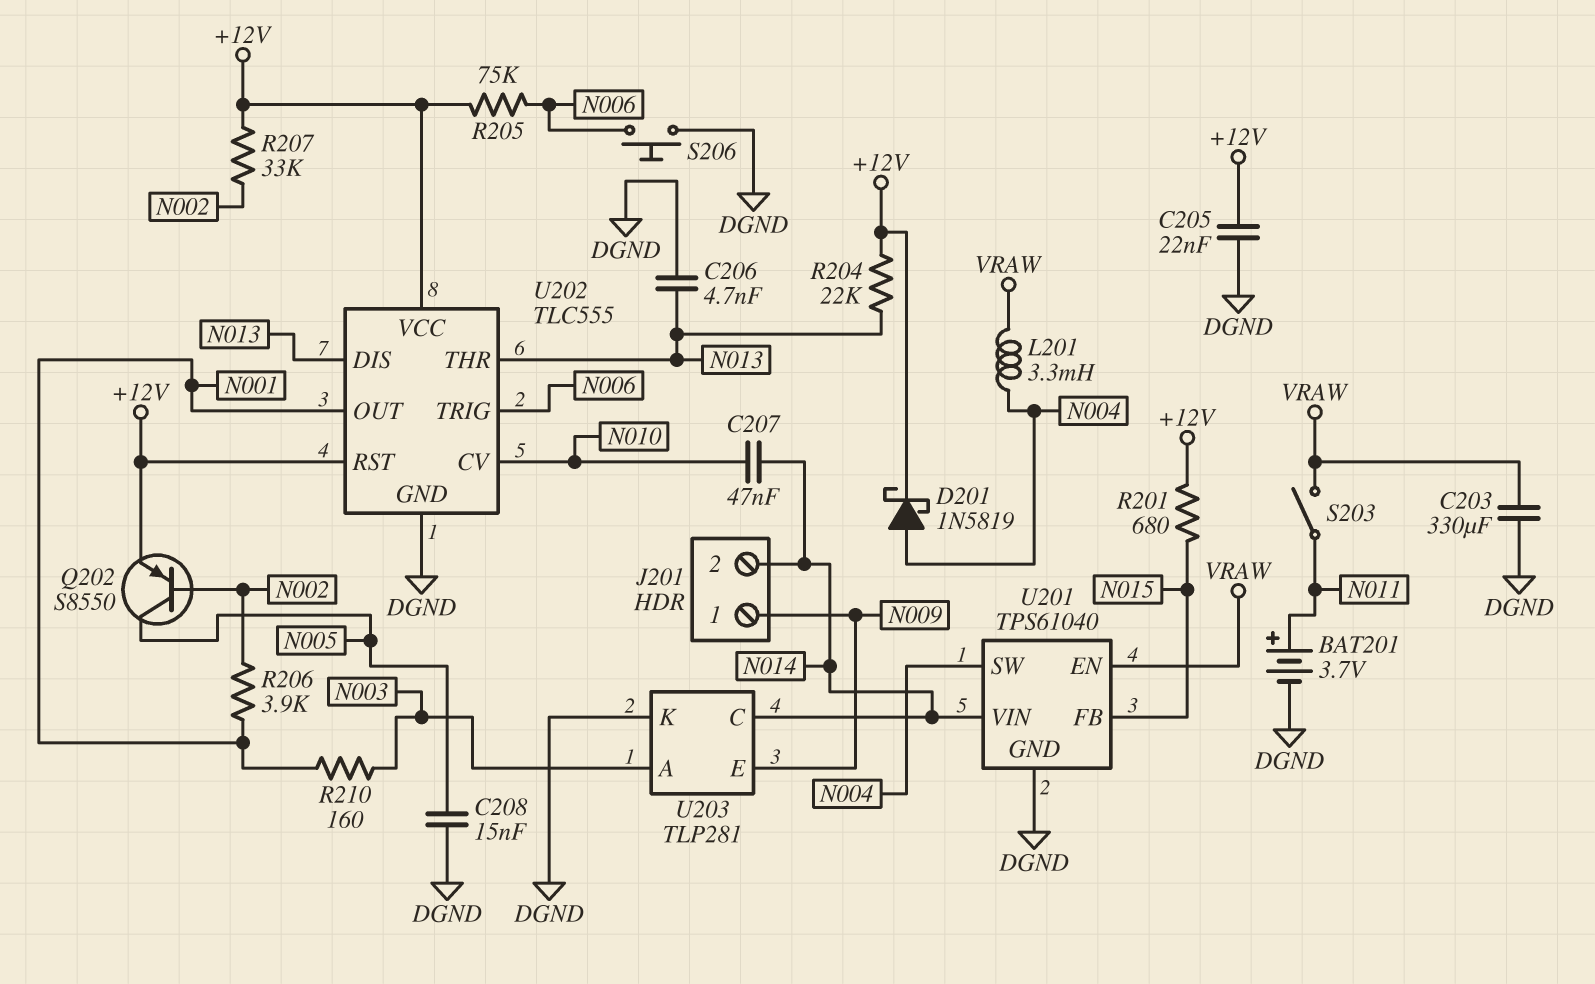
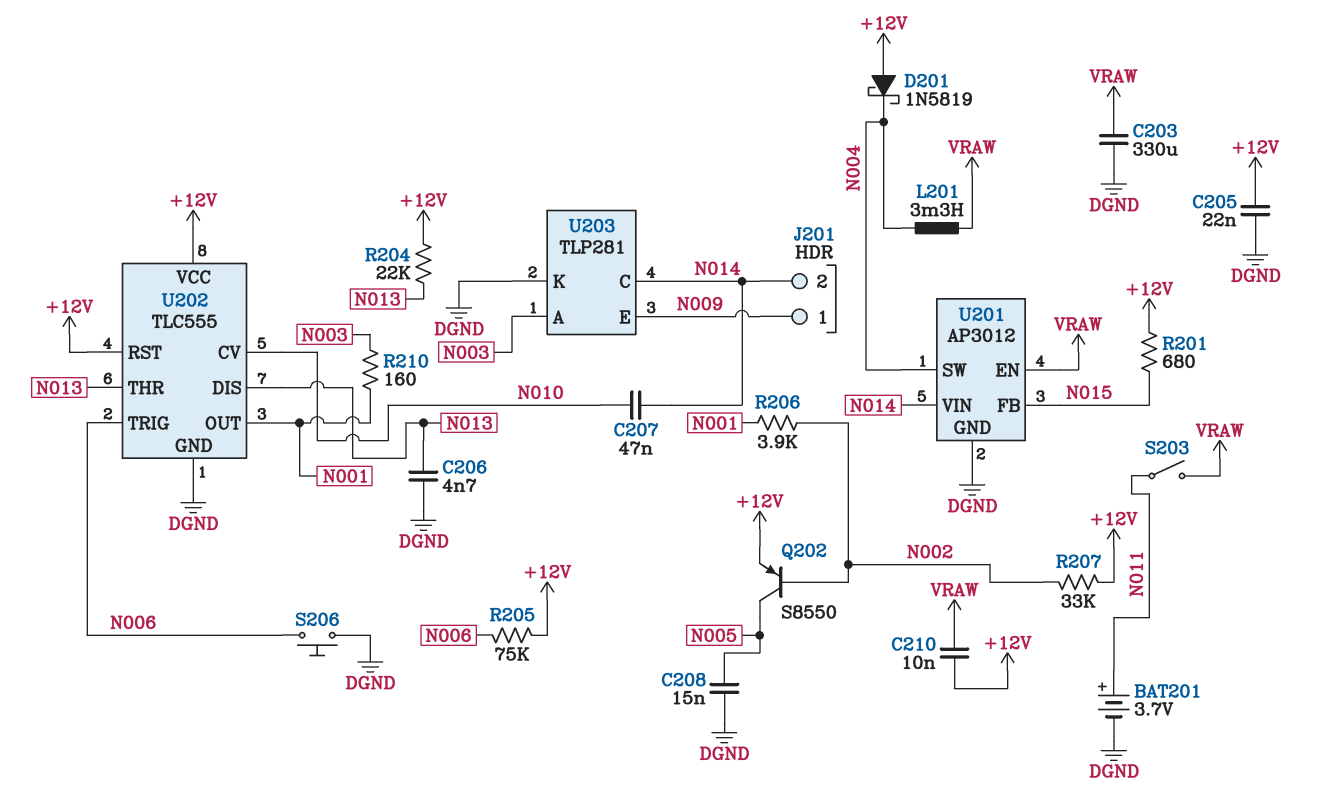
C210: none -> 10nF (+12V, VRAW)
D201: schottky 1N5819 (A N004, K +12V) -> schottky 1N5819 (A +12V, K N004)
U201: TPS61040 -> AP3012

